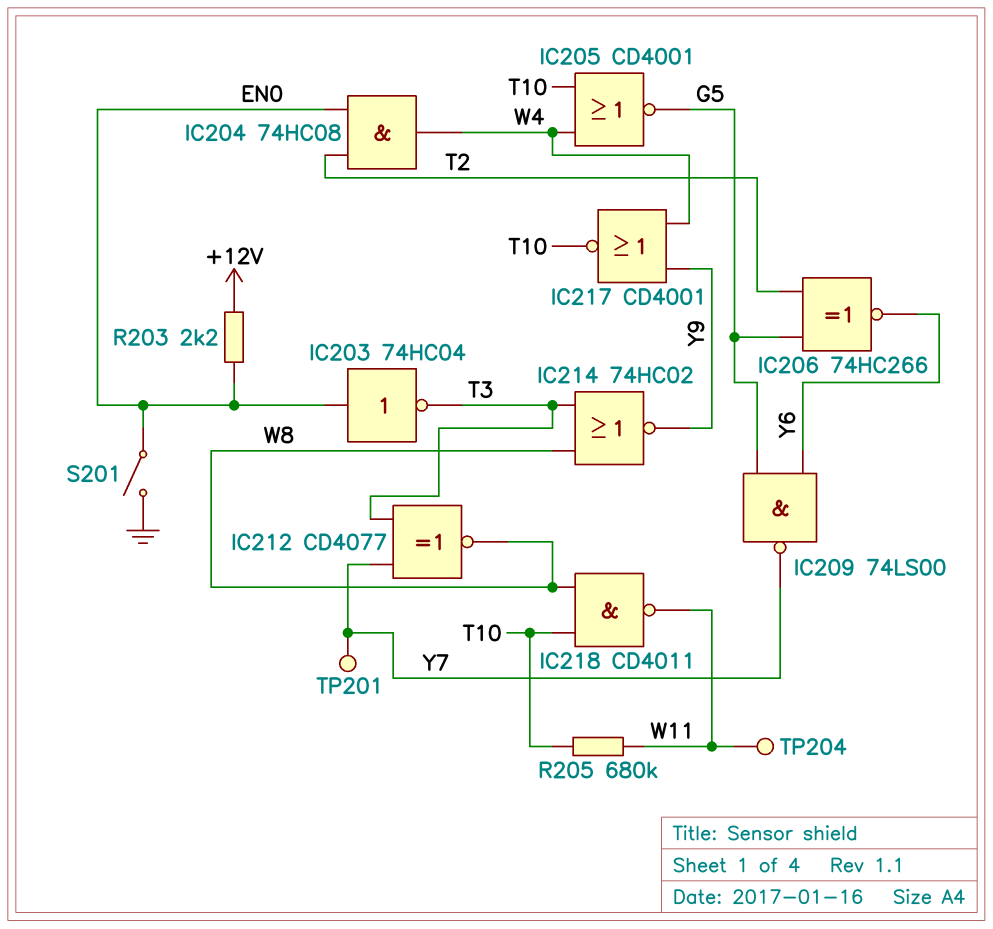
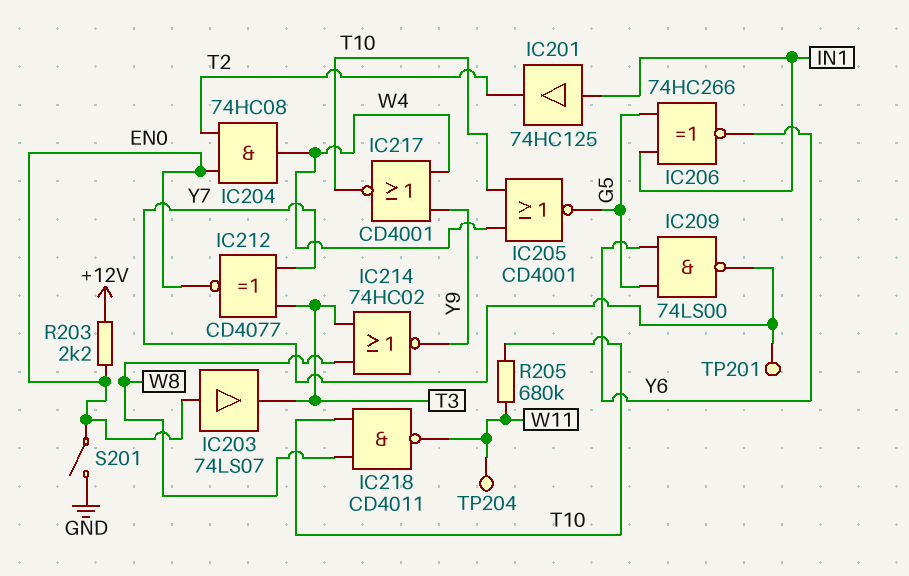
IC201: none -> buffer 74HC125 (in IN1, out T2)
IC203: NOT 74HC04 (in EN0, out T3) -> buffer 74LS07 (in EN0, out T3)
IC206: XNOR 74HC266 (in G5, in T2, out Y6) -> XNOR 74HC266 (in G5, in IN1, out Y6)
IC212: XNOR CD4077 (in T3, in Y7, out W8) -> XNOR CD4077 (in T3, in Y7, out EN0)

